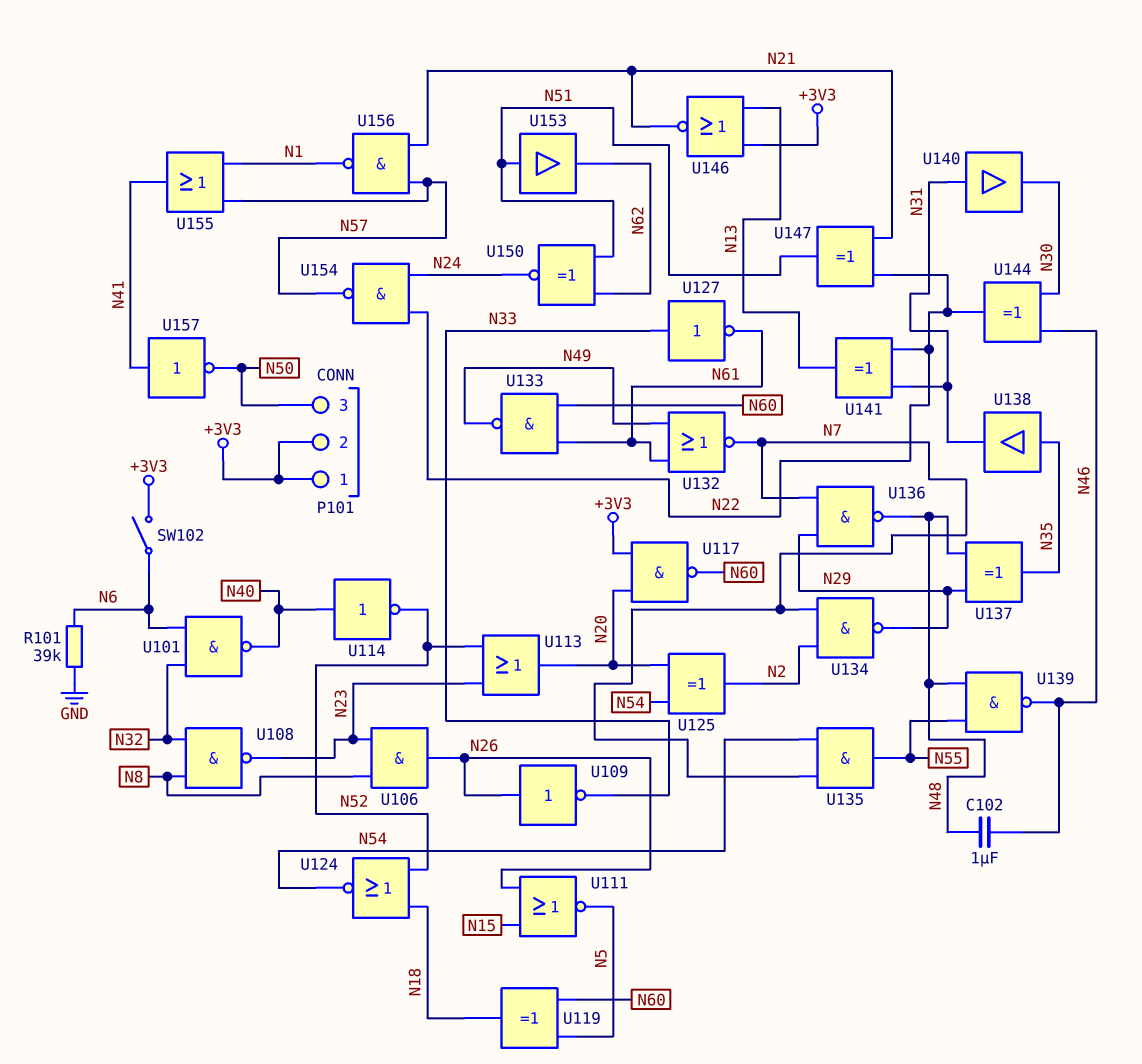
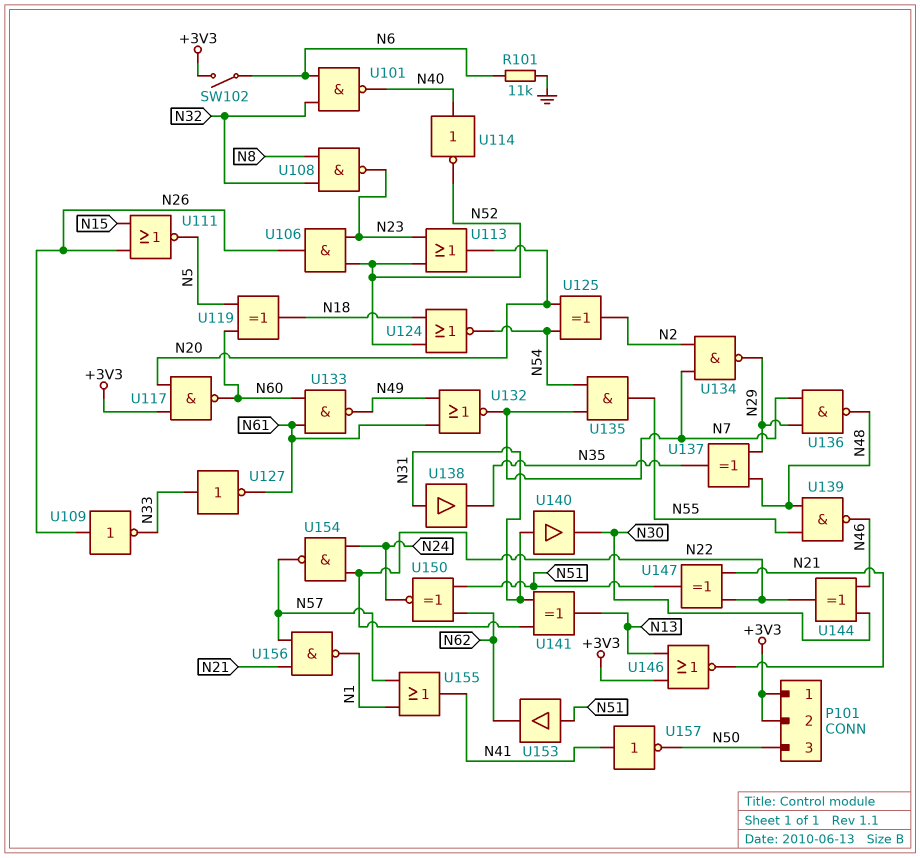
C102: 1uF (N46, N48) -> none
R101: 39k (GND, N6) -> 11k (GND, N6)
U106: AND (in N8, in N23, out N26) -> AND (in N23, in N52, out N26)
U138: buffer (in N35, out N31) -> buffer (in N31, out N35)

